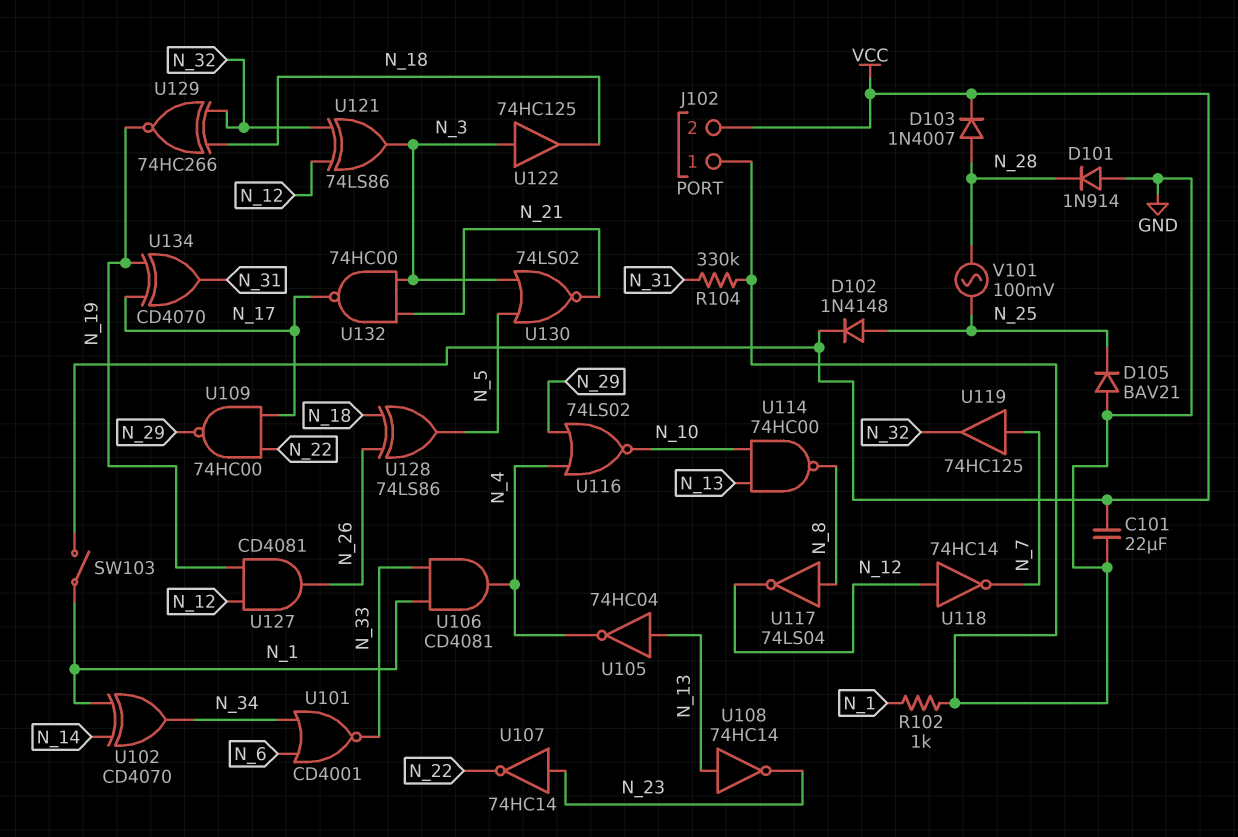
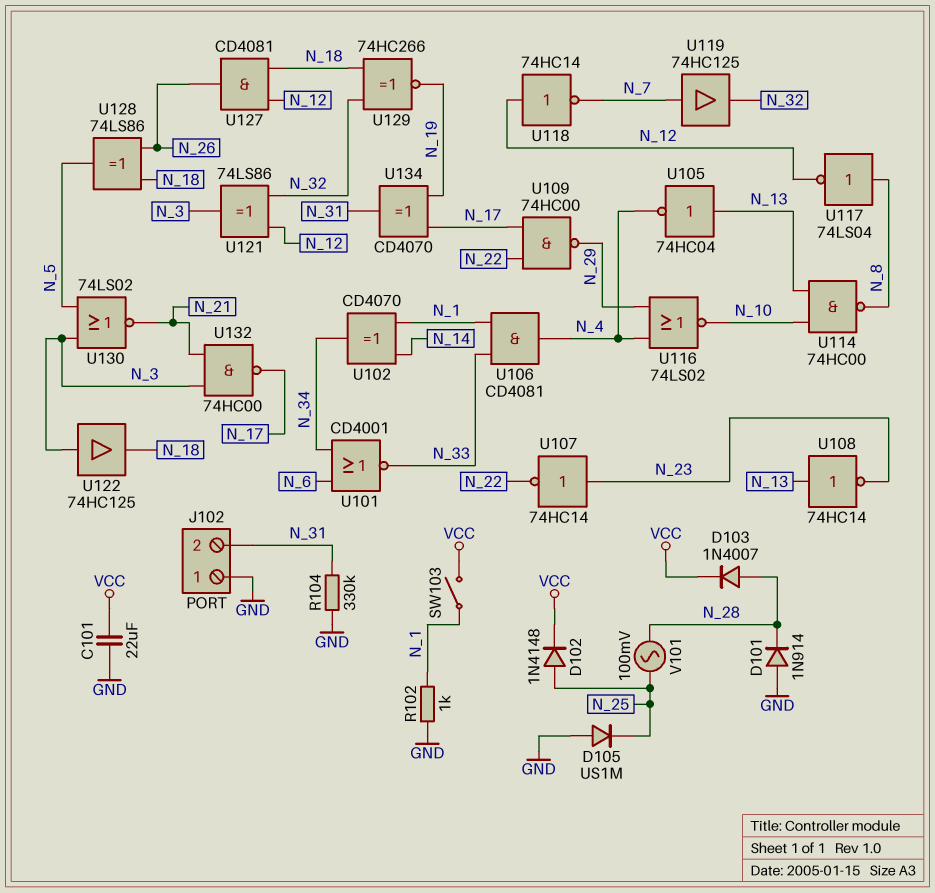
D105: diode BAV21 (A GND, K N_25) -> diode US1M (A GND, K N_25)
J102 pin 2: VCC -> N_31
U127: AND CD4081 (in N_12, in N_19, out N_26) -> AND CD4081 (in N_12, in N_18, out N_26)

